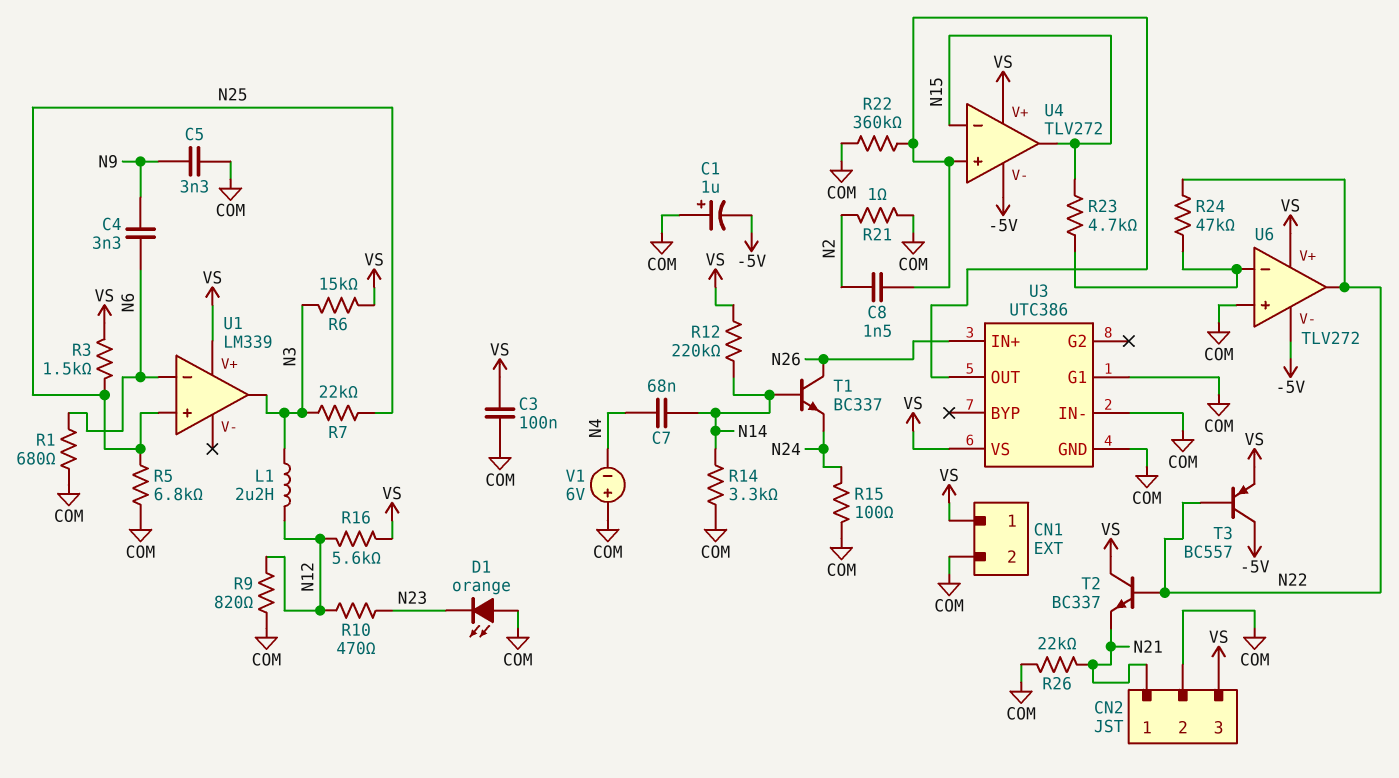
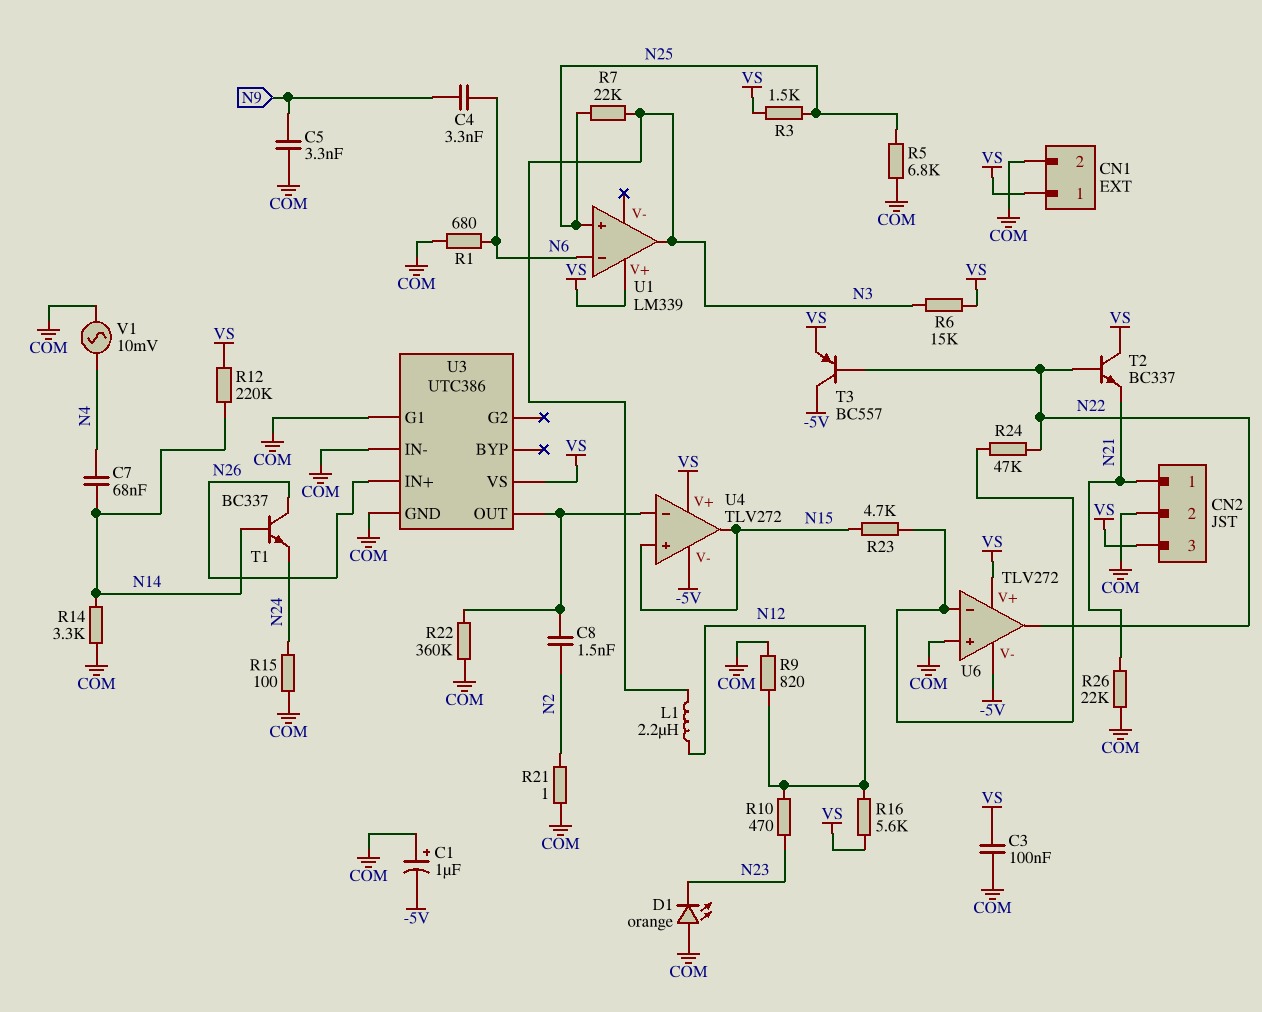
U4 pin in+: U3/OUT -> N15
U4 pin in-: N15 -> U3/OUT
V1: 6V (plus COM, minus N4) -> AC 10mV (COM, N4)

